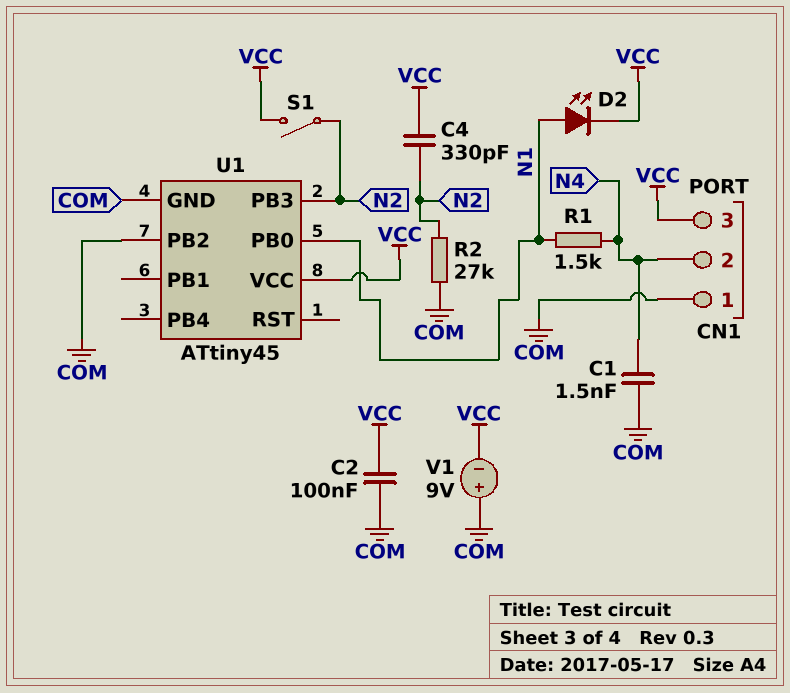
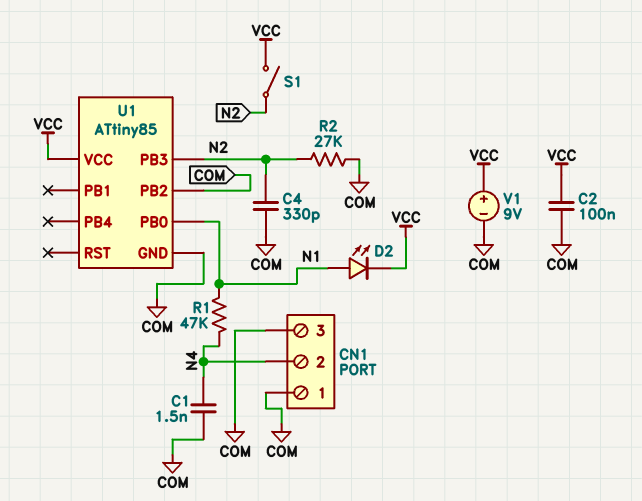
C4: 330pF (N2, VCC) -> 330pF (COM, N2)
CN1 pin 3: VCC -> COM
R1: 1.5k (N1, N4) -> 47k (N1, N4)
U1: ATtiny45 -> ATtiny85
V1: 9V (plus COM, minus VCC) -> 9V (plus VCC, minus COM)

